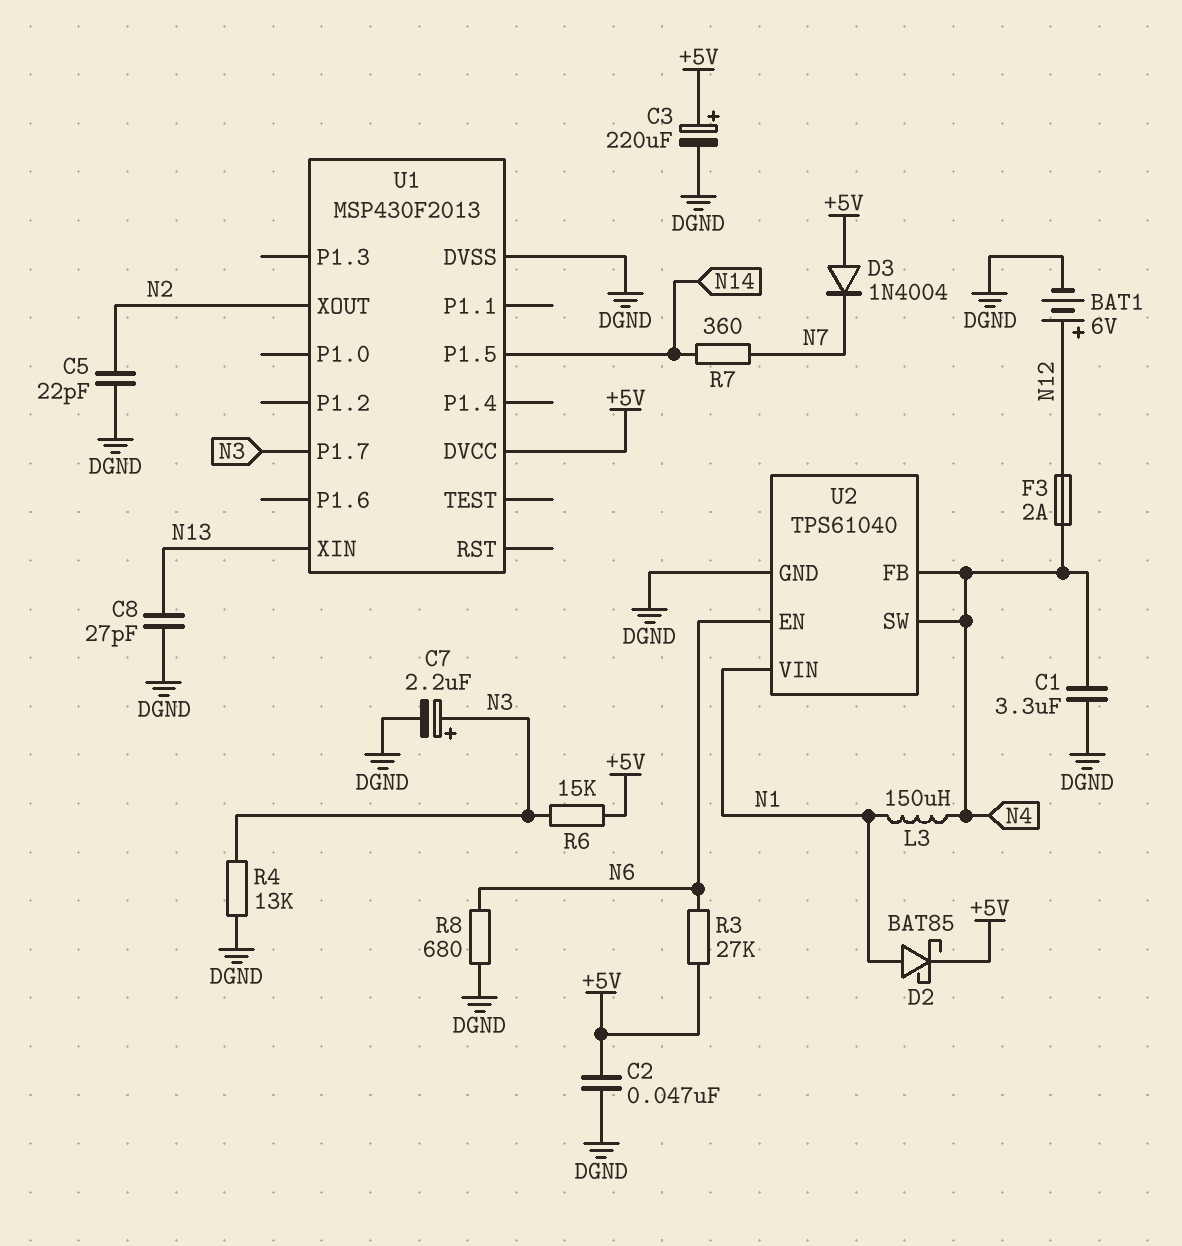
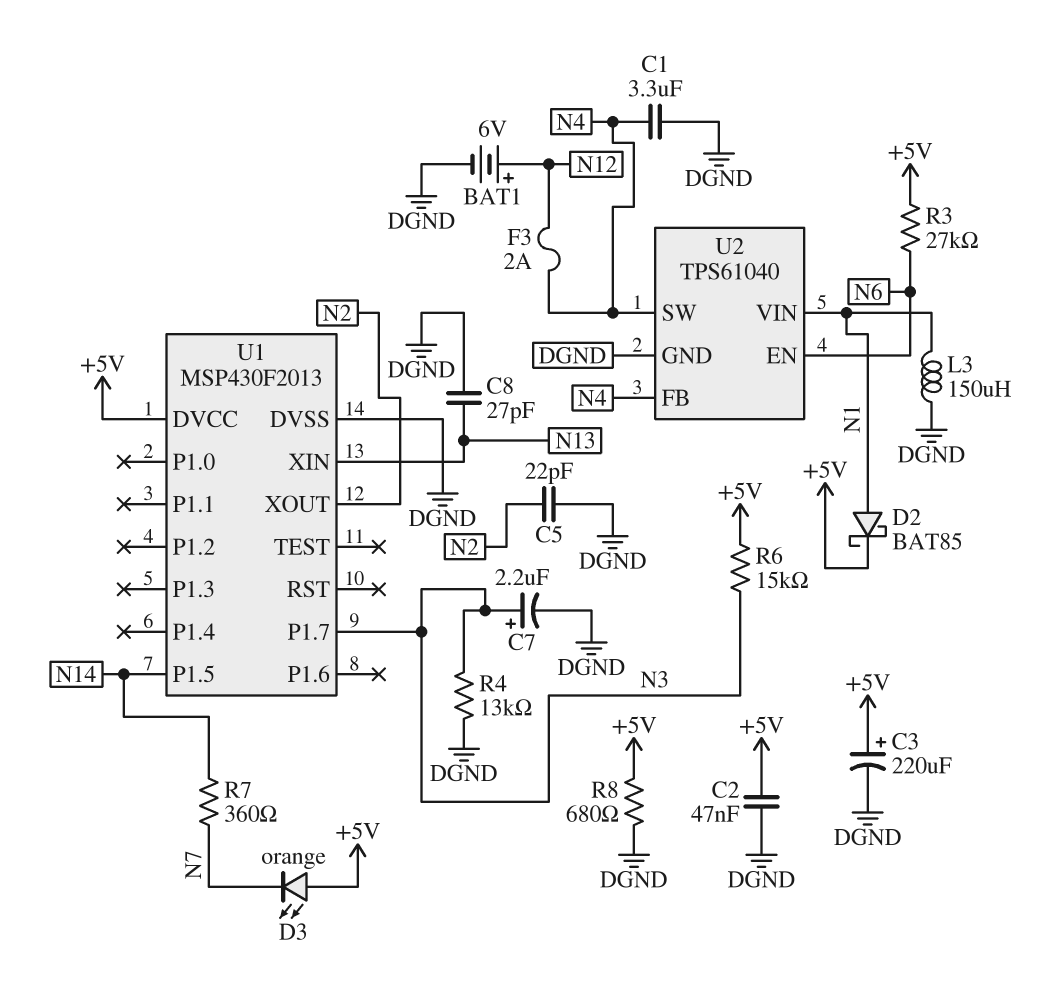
D3: diode 1N4004 (A +5V, K N7) -> LED orange (A +5V, K N7)
L3: 150uH (N1, N4) -> 150uH (DGND, N1)
R8: 680 (DGND, N6) -> 680 (+5V, DGND)

